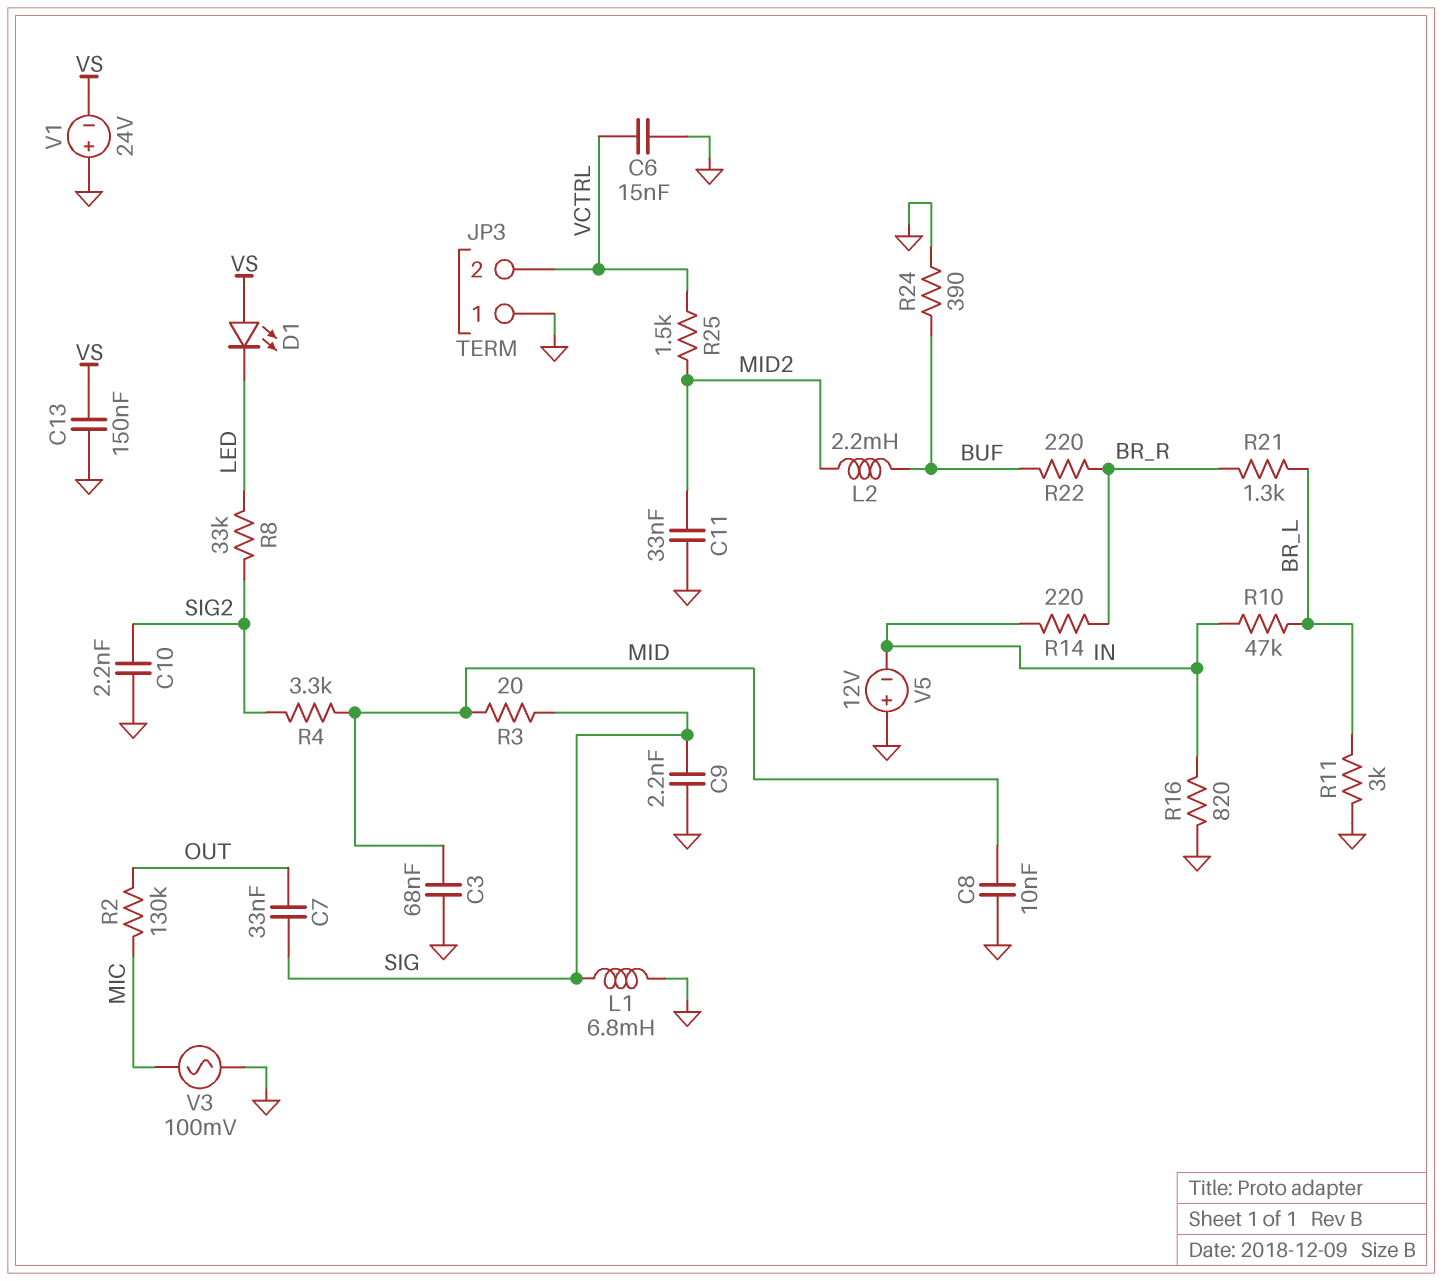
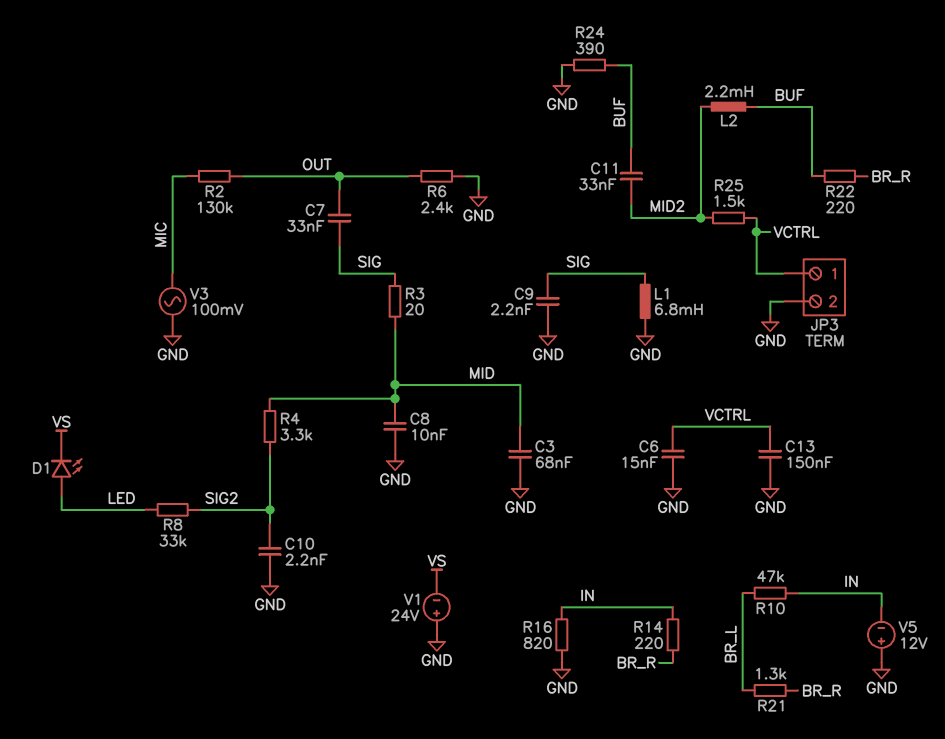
C11: 33nF (GND, MID2) -> 33nF (BUF, MID2)
C13: 150nF (GND, VS) -> 150nF (GND, VCTRL)
D1: LED (A VS, K LED) -> LED (A LED, K VS)
JP3 pin 1: GND -> VCTRL
JP3 pin 2: VCTRL -> GND
R6: none -> 2.4k (GND, OUT)
R11: 3k (BR_L, GND) -> none

